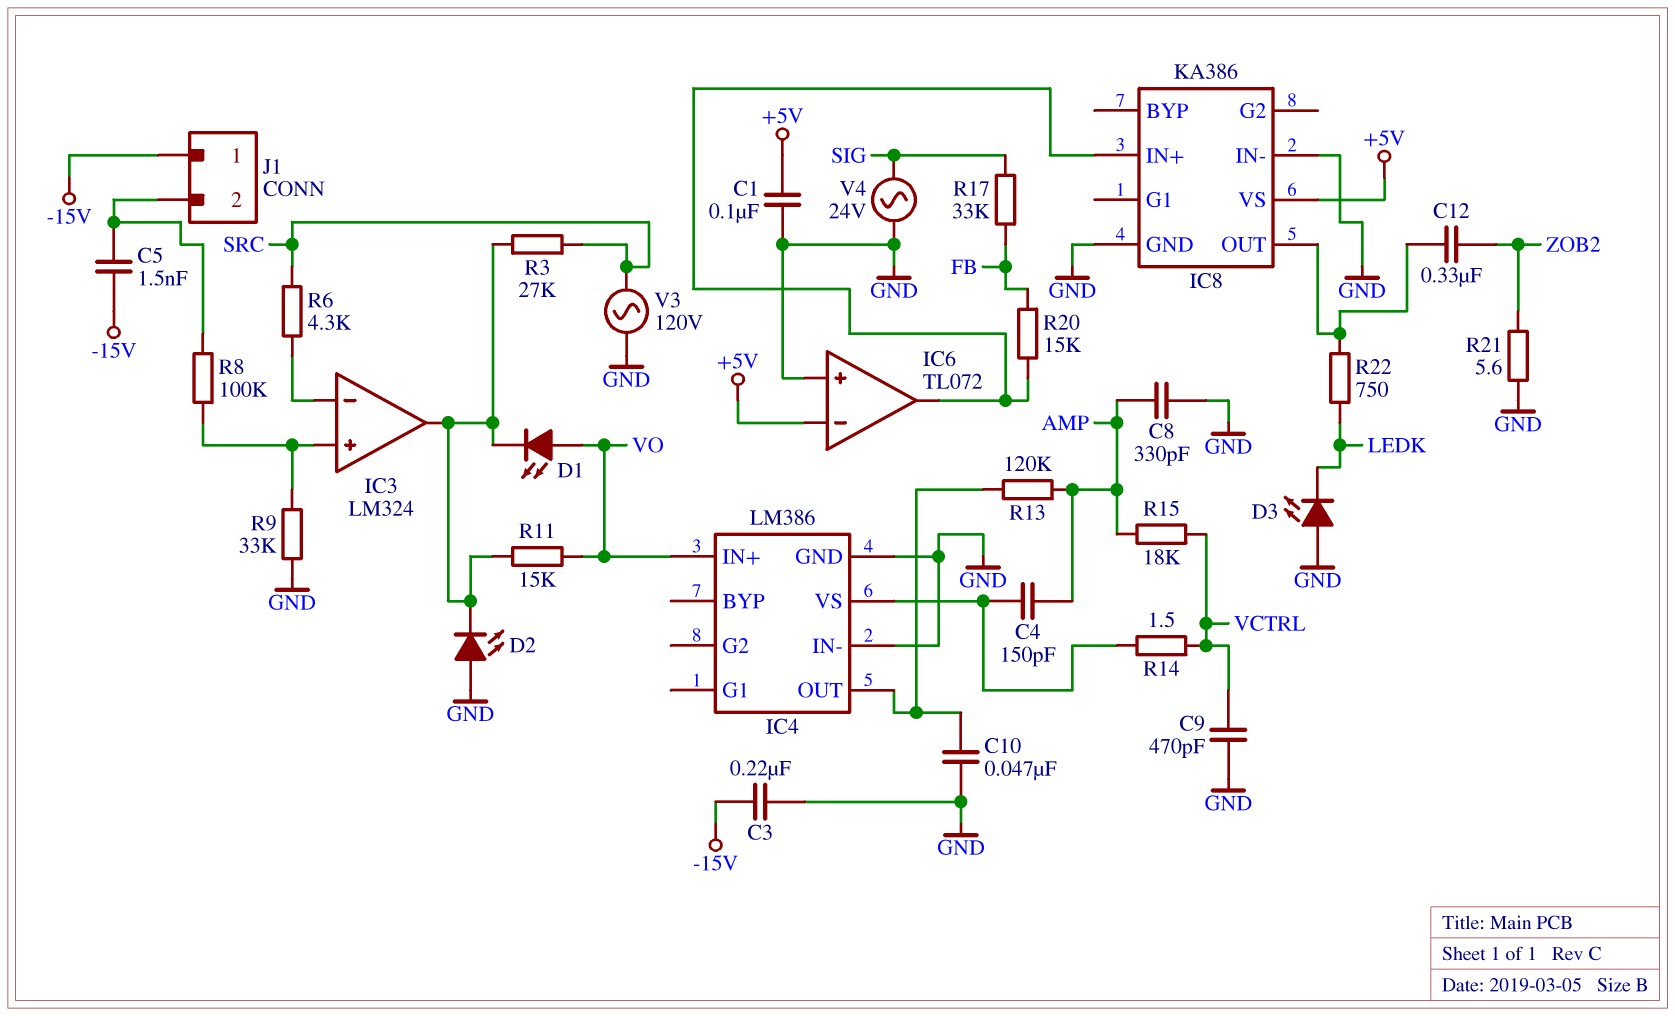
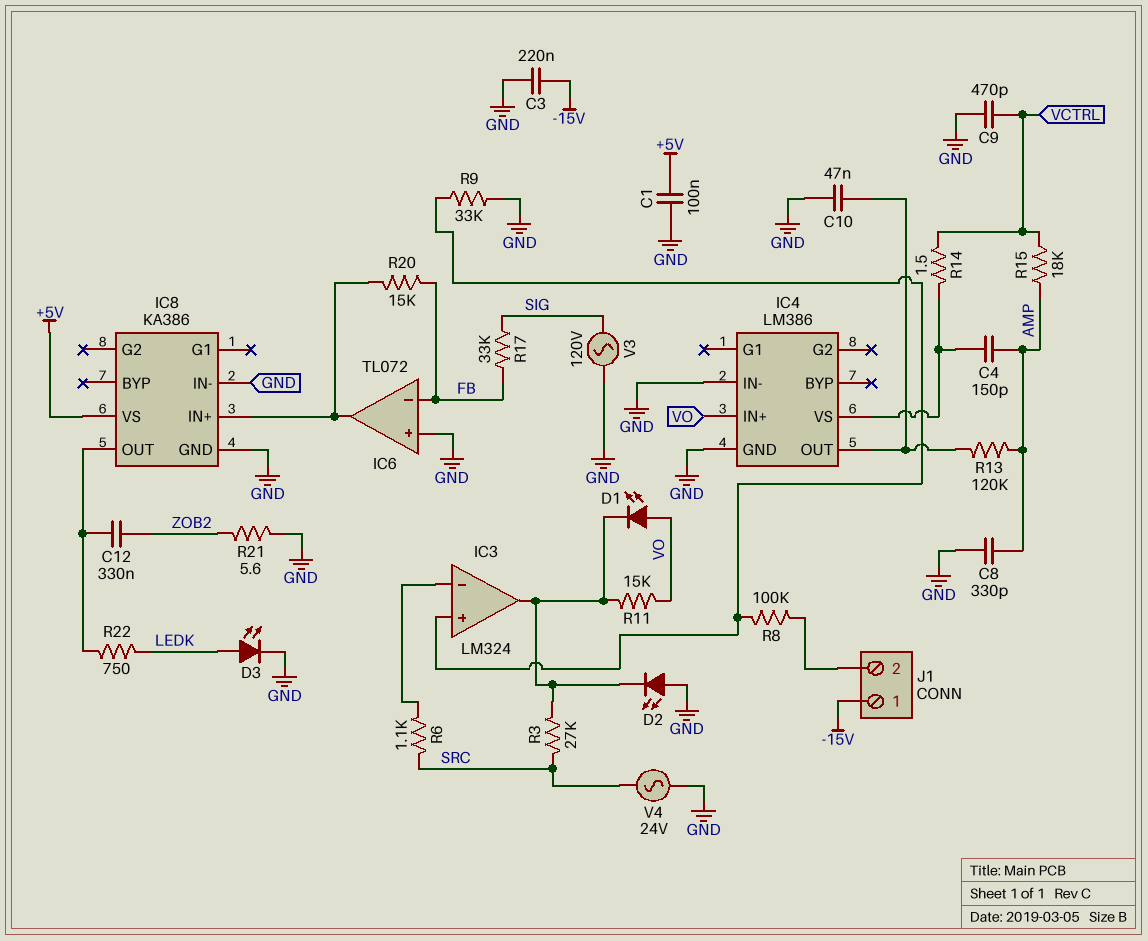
C5: 1.5nF (-15V, J1/2) -> none
D3: LED (A GND, K LEDK) -> LED (A LEDK, K GND)
IC6 pin in-: +5V -> FB
R6: 4.3k (IC3/in-, SRC) -> 1.1k (IC3/in-, SRC)
V3: AC 120V (GND, SRC) -> AC 120V (GND, SIG)
V4: AC 24V (GND, SIG) -> AC 24V (GND, SRC)

